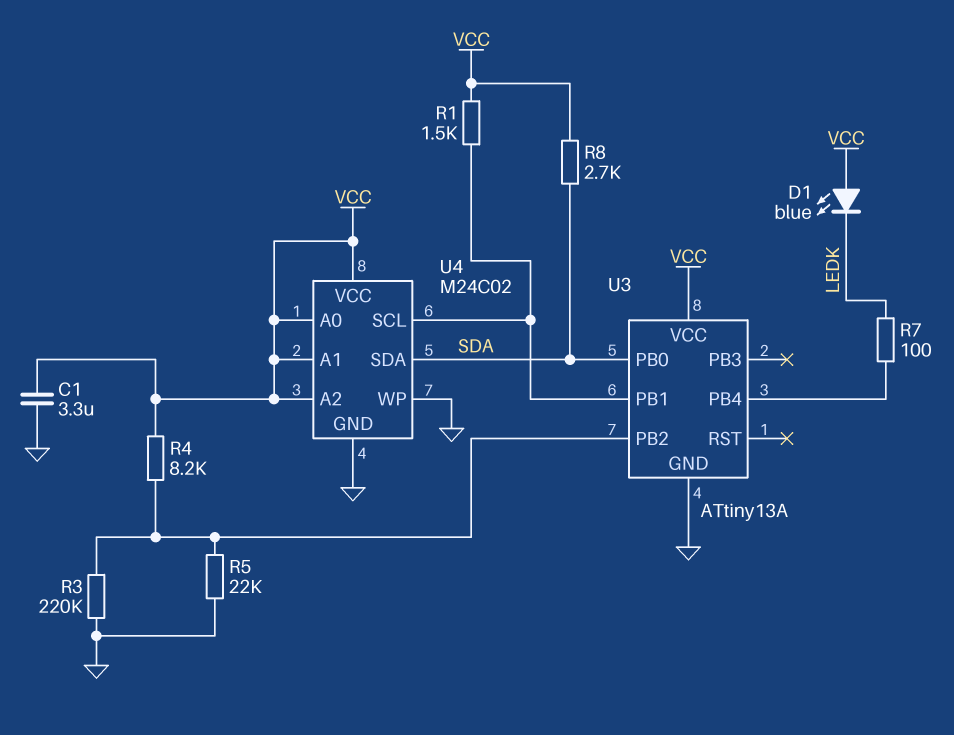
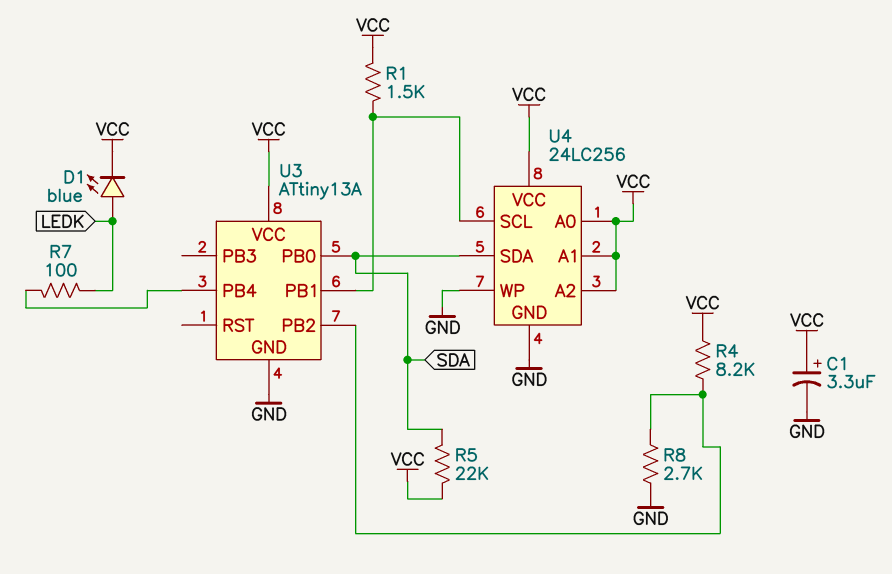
C1: 3.3uF (GND, VCC) -> 3.3uF (plus VCC, minus GND)
D1: LED blue (A VCC, K LEDK) -> LED blue (A LEDK, K VCC)
R3: 220k (GND, U3/PB2) -> none
R5: 22k (GND, U3/PB2) -> 22k (SDA, VCC)
R8: 2.7k (SDA, VCC) -> 2.7k (GND, U3/PB2)
U4: M24C02 -> 24LC256

